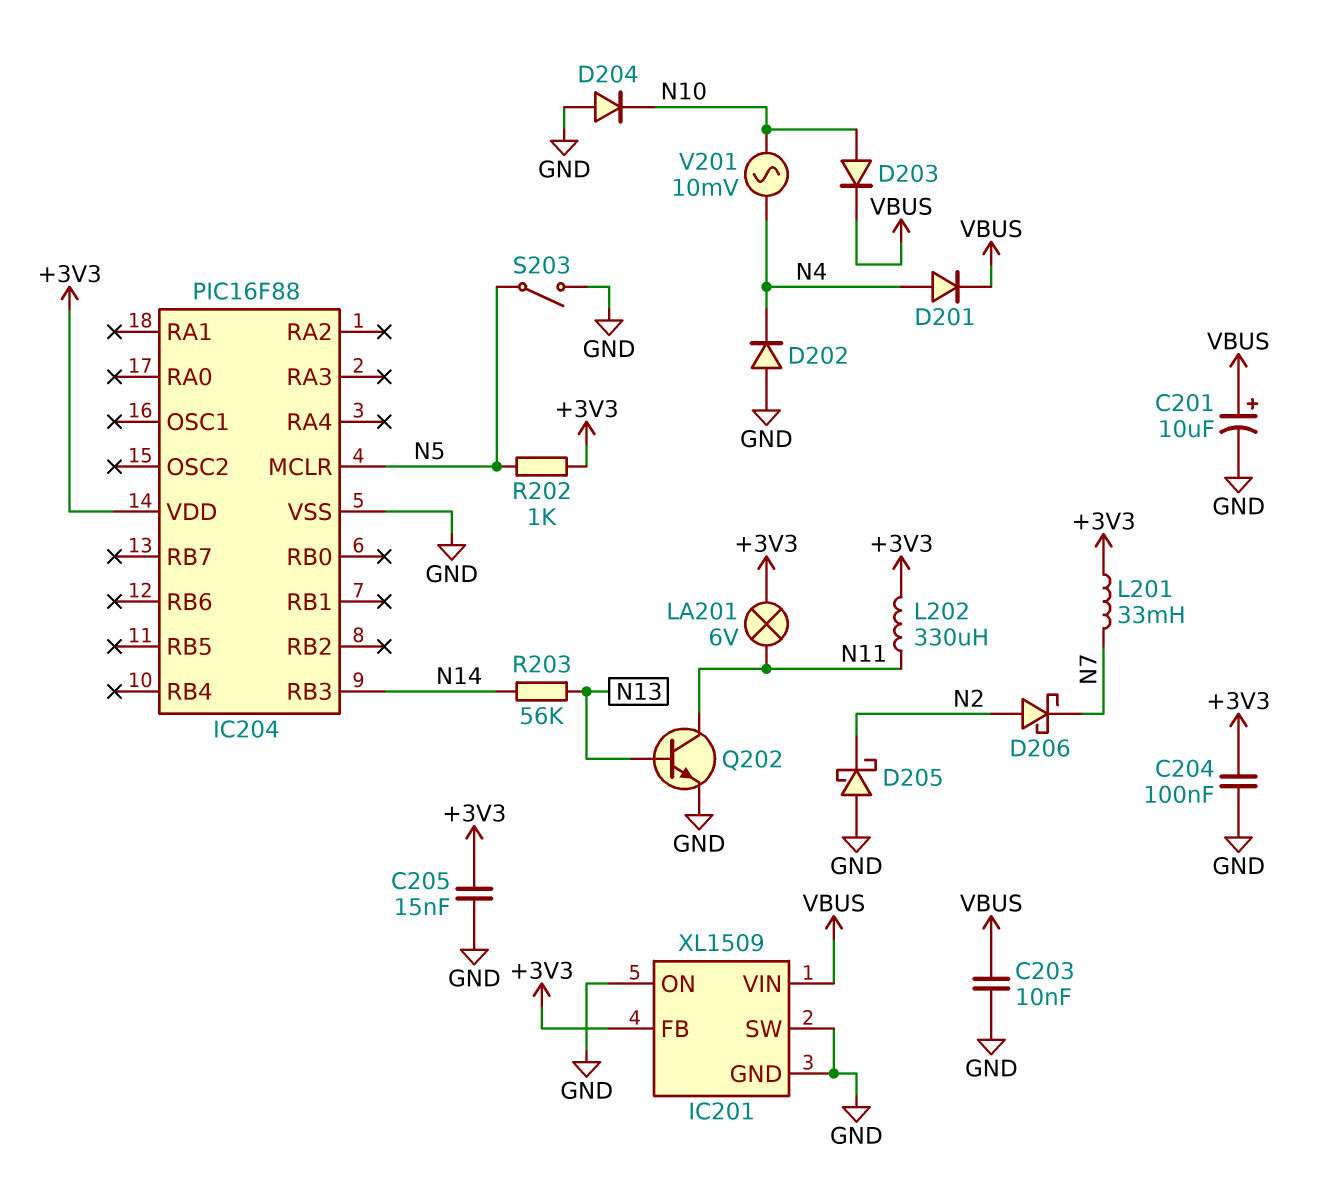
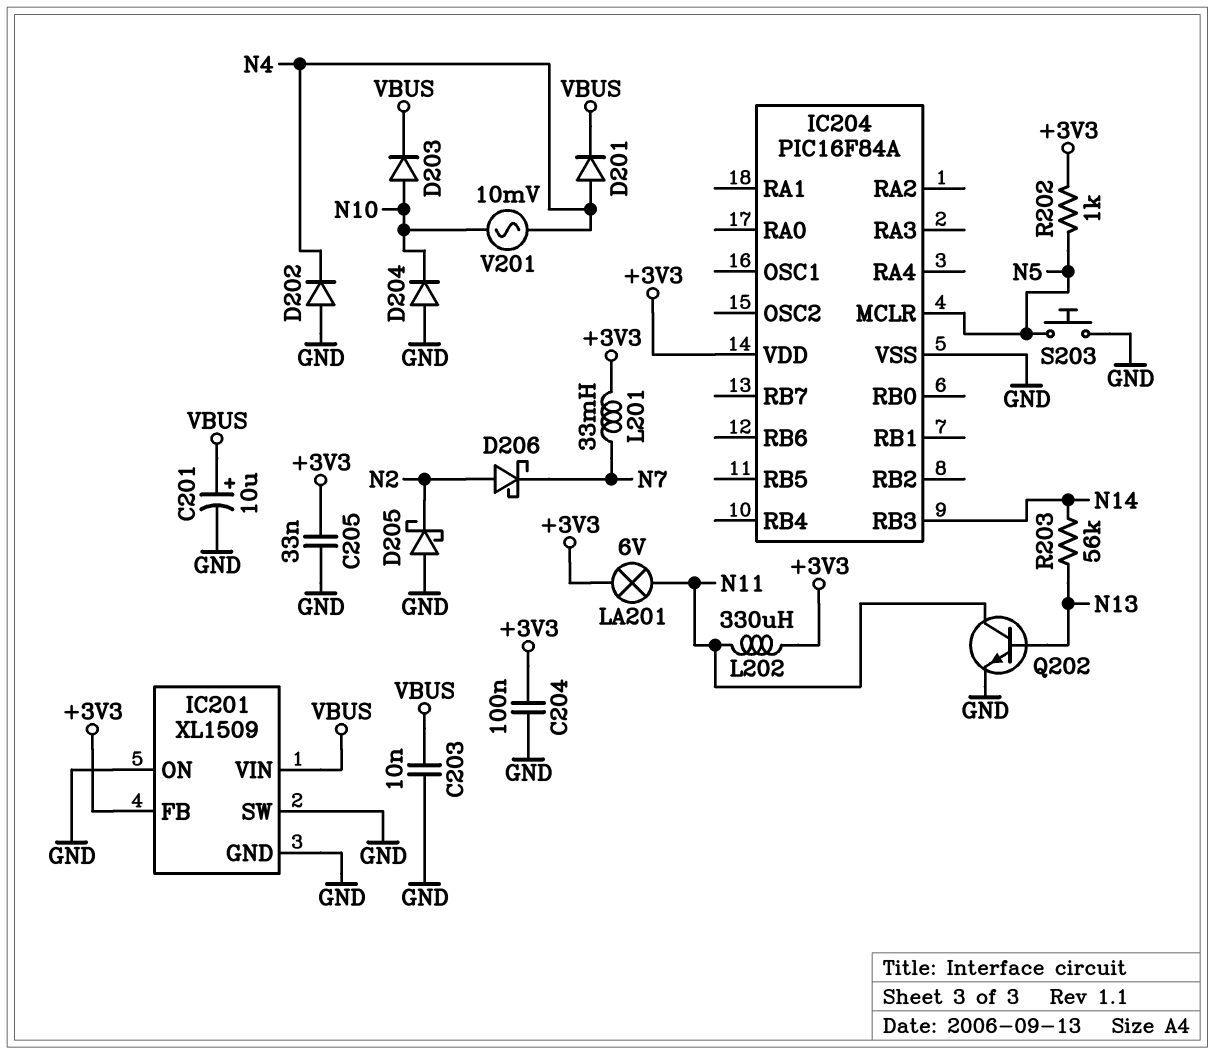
C205: 15nF (+3V3, GND) -> 33nF (+3V3, GND)
IC204: PIC16F88 -> PIC16F84A
S203: switch (GND, N5) -> button (GND, N5)

